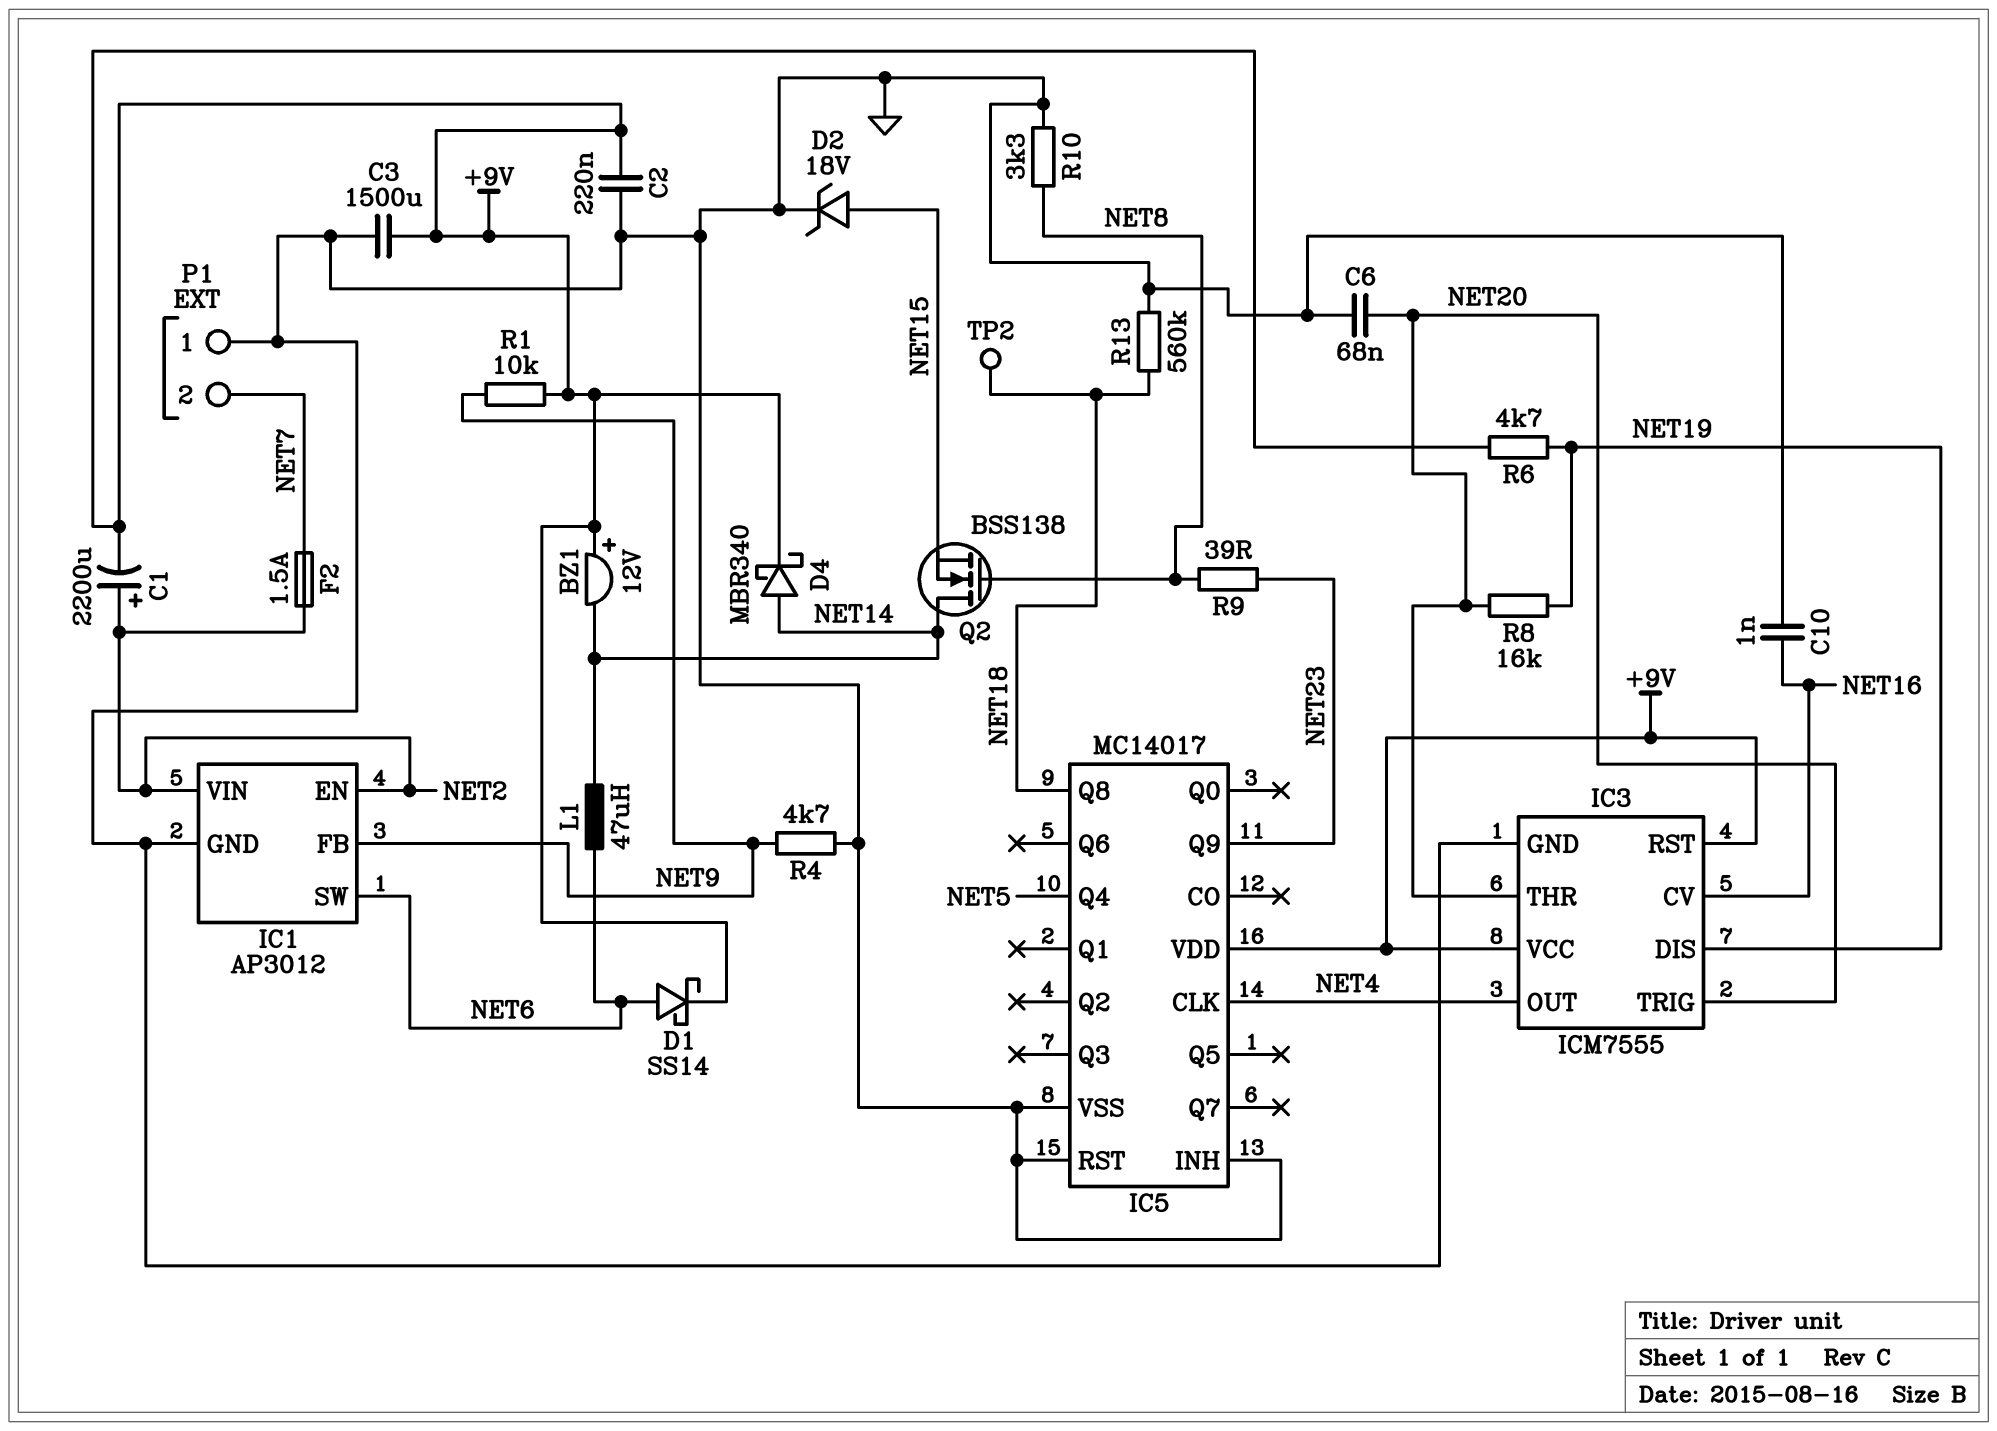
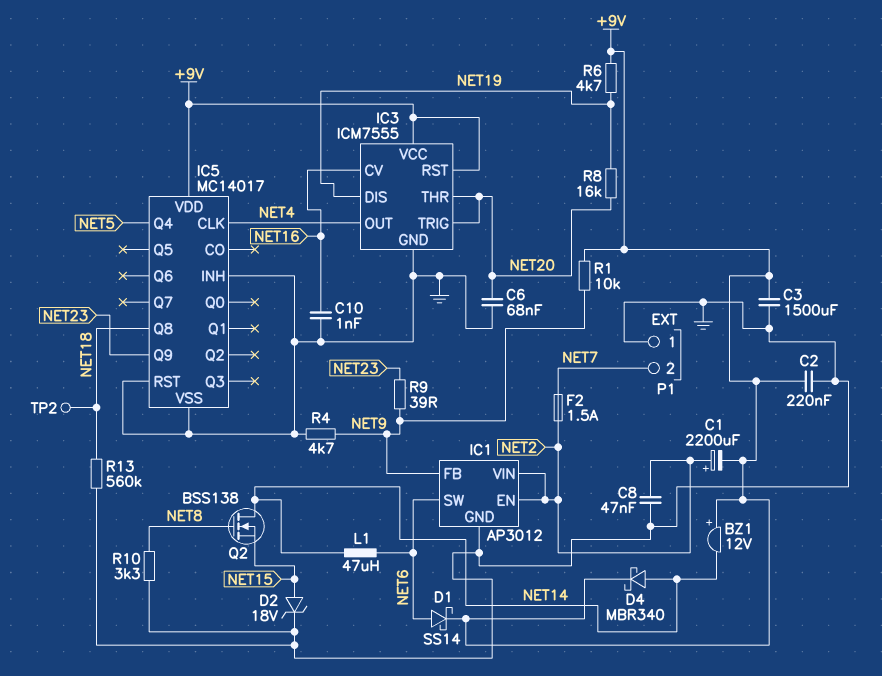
C8: none -> 47nF (GND, NET2)
R9: 39 (NET8, NET23) -> 39 (NET9, NET23)

